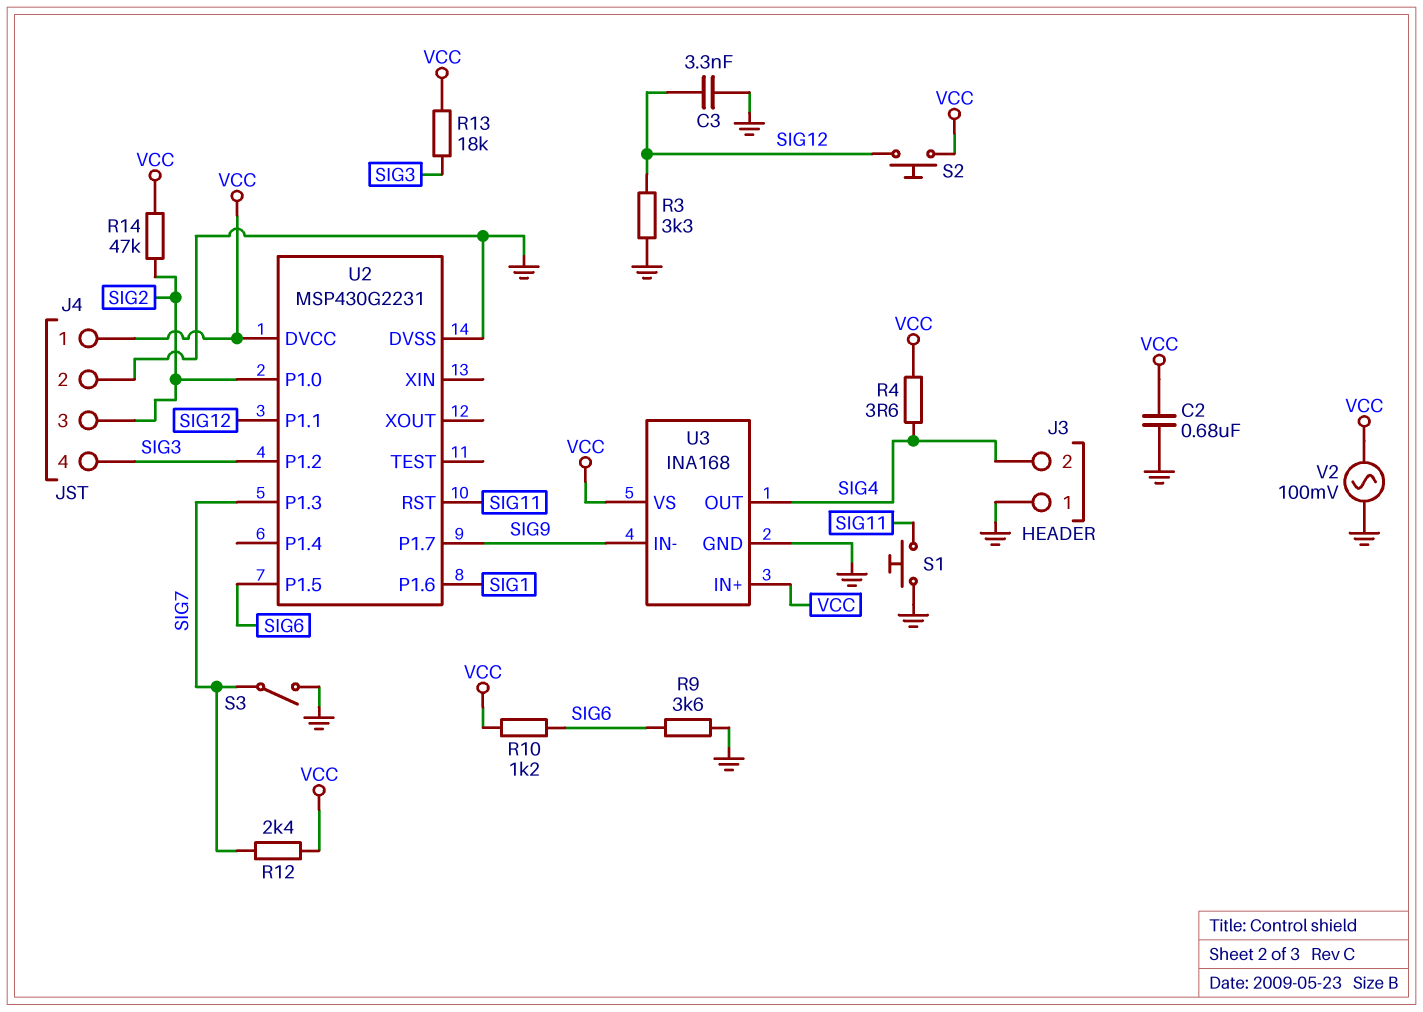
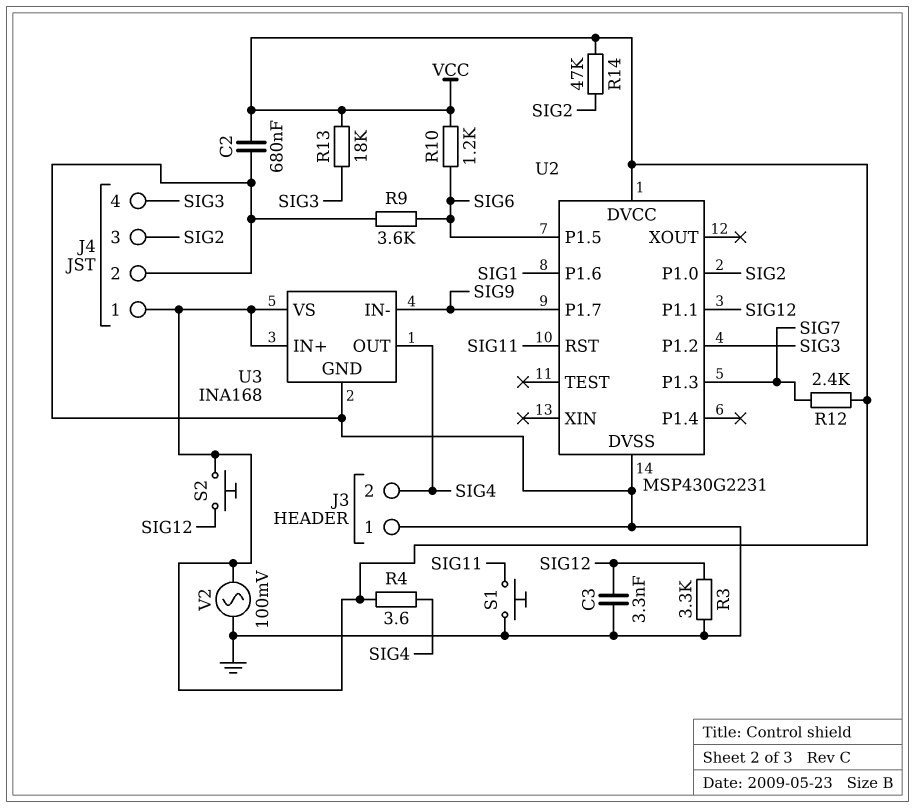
S3: switch (GND, SIG7) -> none

